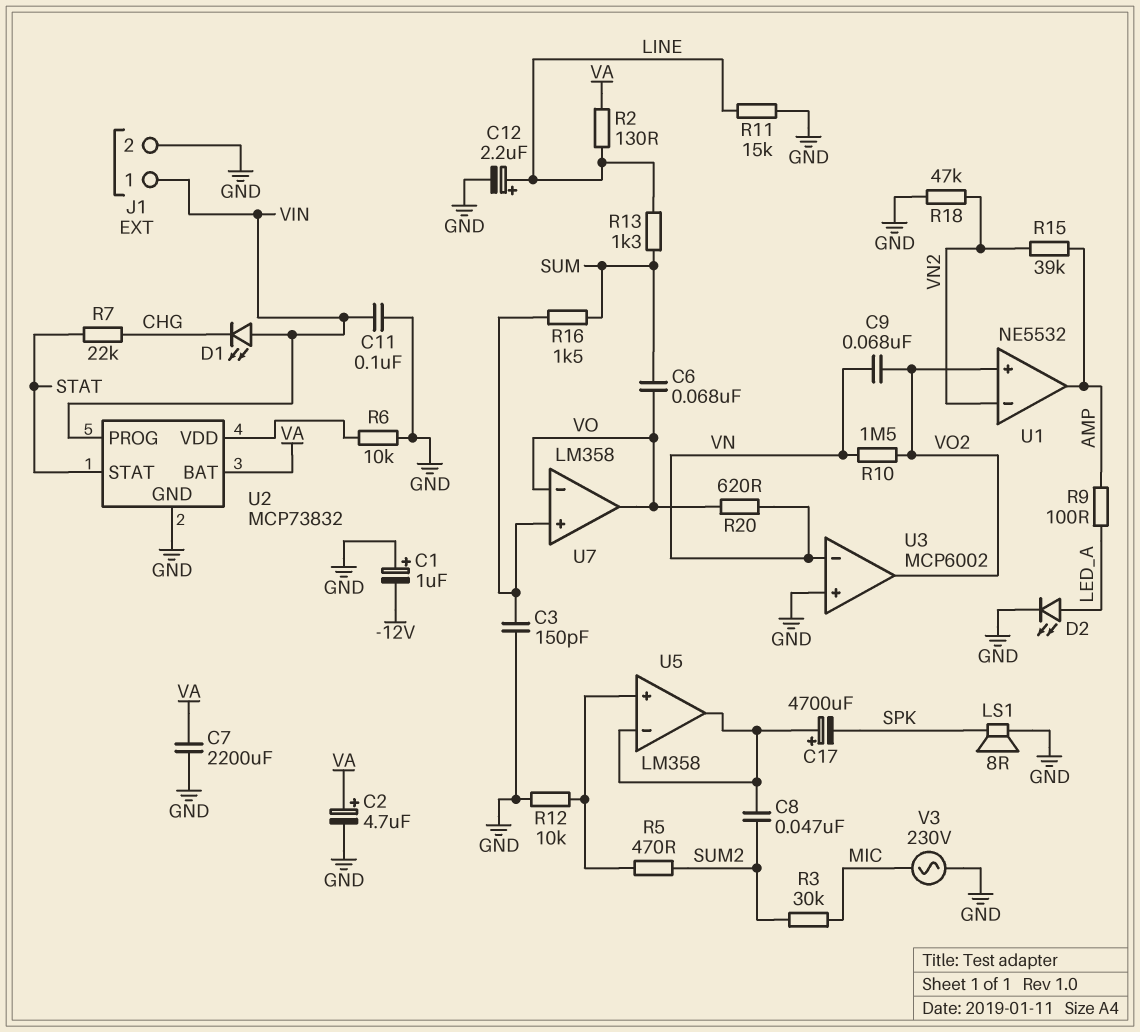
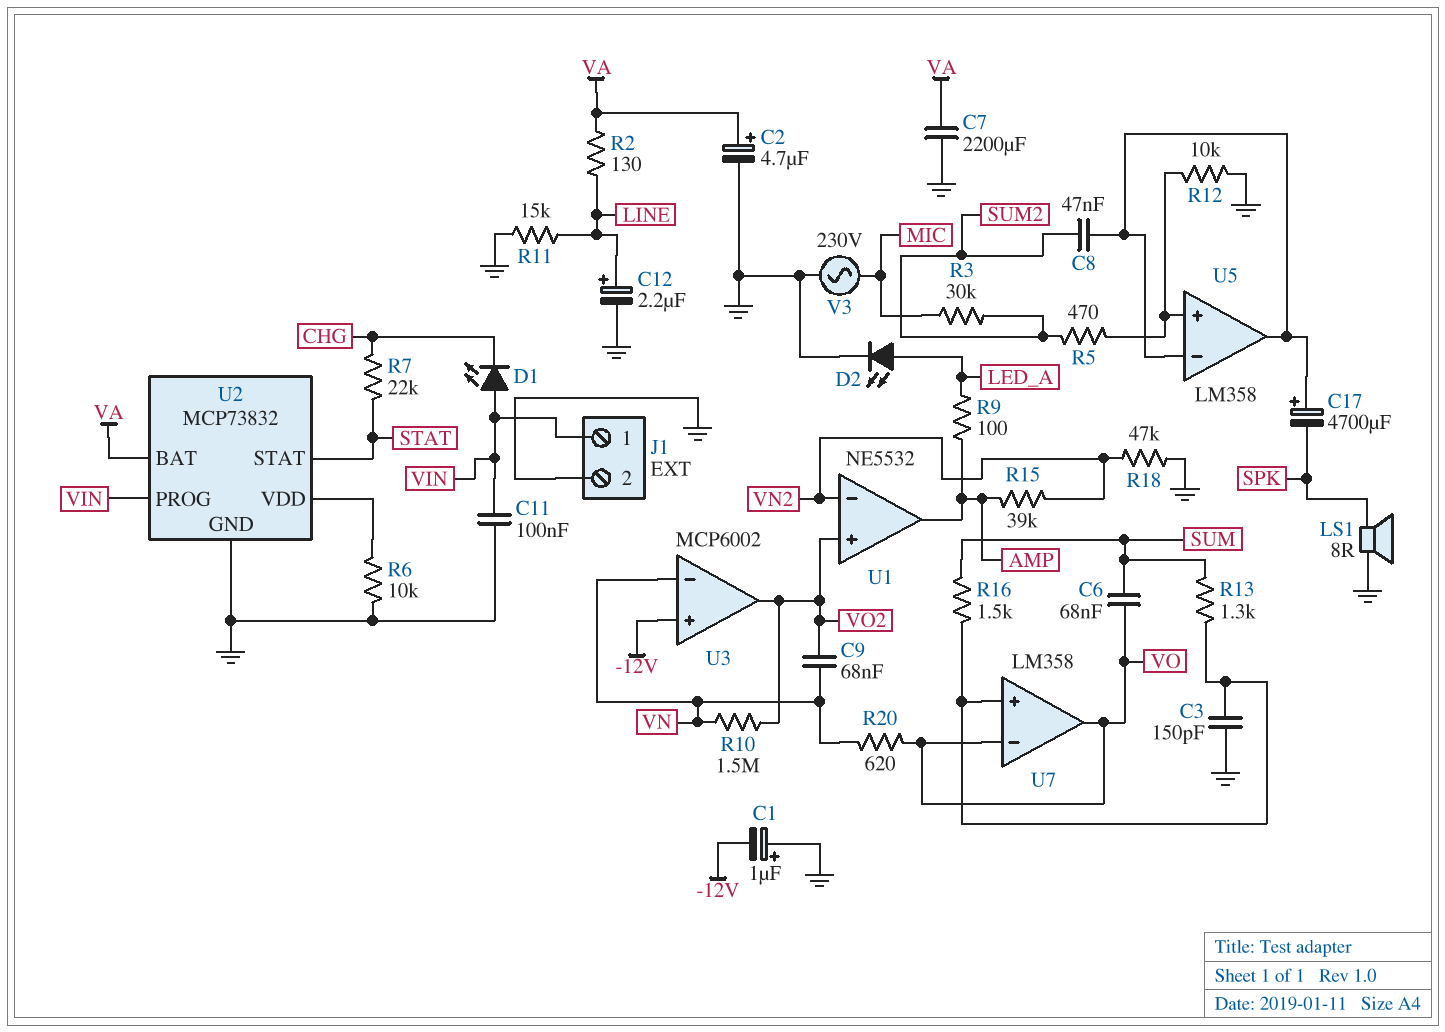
R13: 1.3k (LINE, SUM) -> 1.3k (SUM, U7/in+)
U3 pin in+: GND -> -12V

